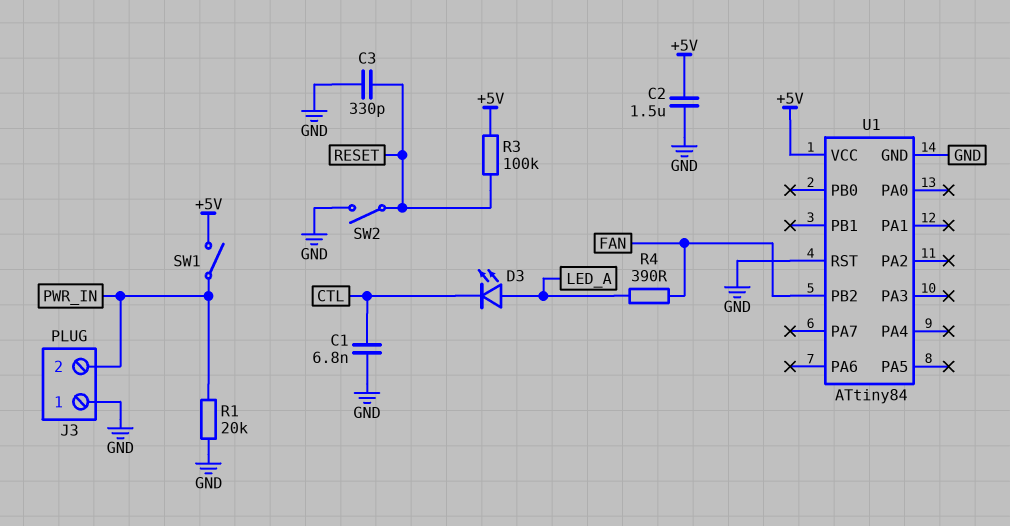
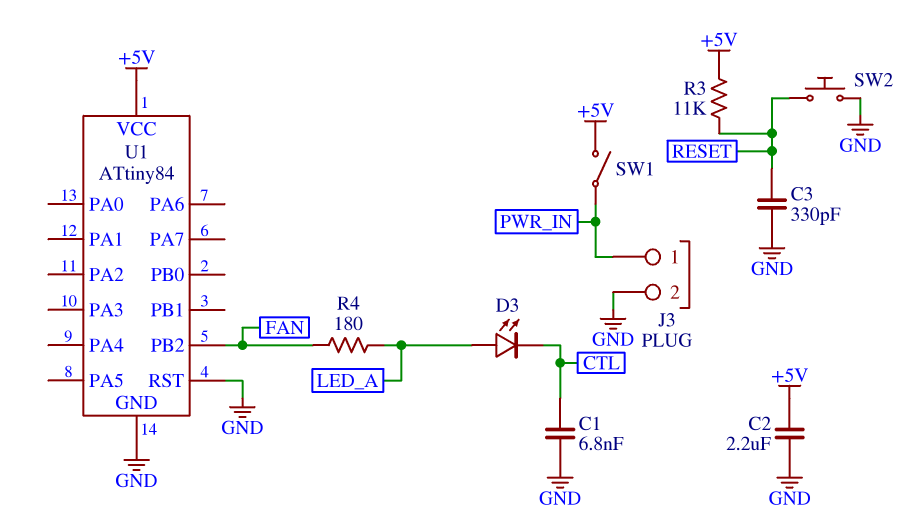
C2: 1.5uF (+5V, GND) -> 2.2uF (+5V, GND)
J3 pin 1: GND -> PWR_IN
J3 pin 2: PWR_IN -> GND
R1: 20k (GND, PWR_IN) -> none
R3: 100k (+5V, RESET) -> 11k (+5V, RESET)
R4: 390 (FAN, LED_A) -> 180 (FAN, LED_A)
SW2: switch (GND, RESET) -> button (GND, RESET)

